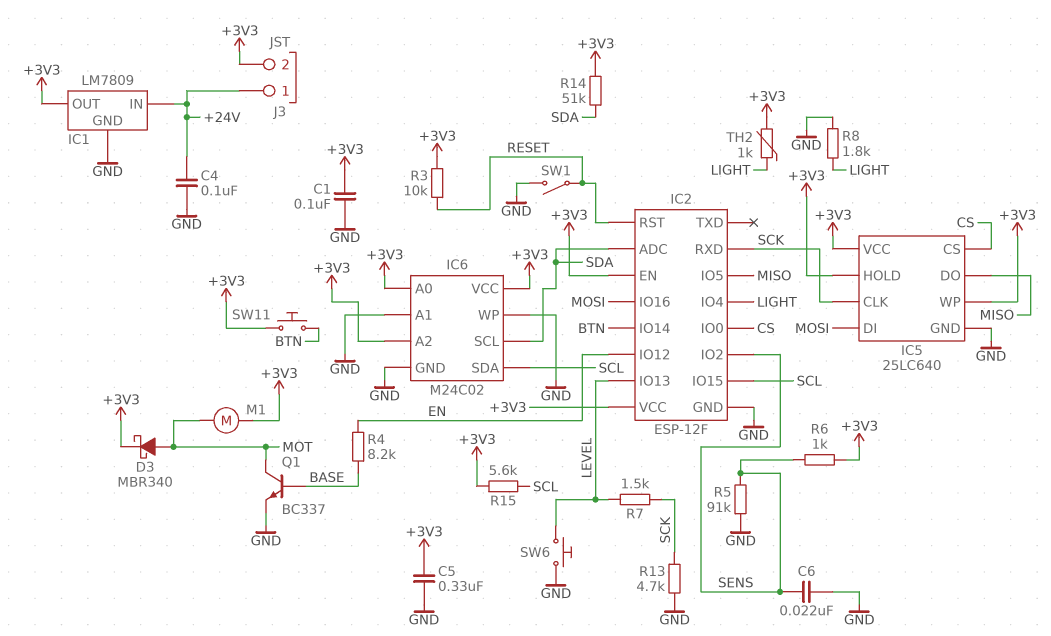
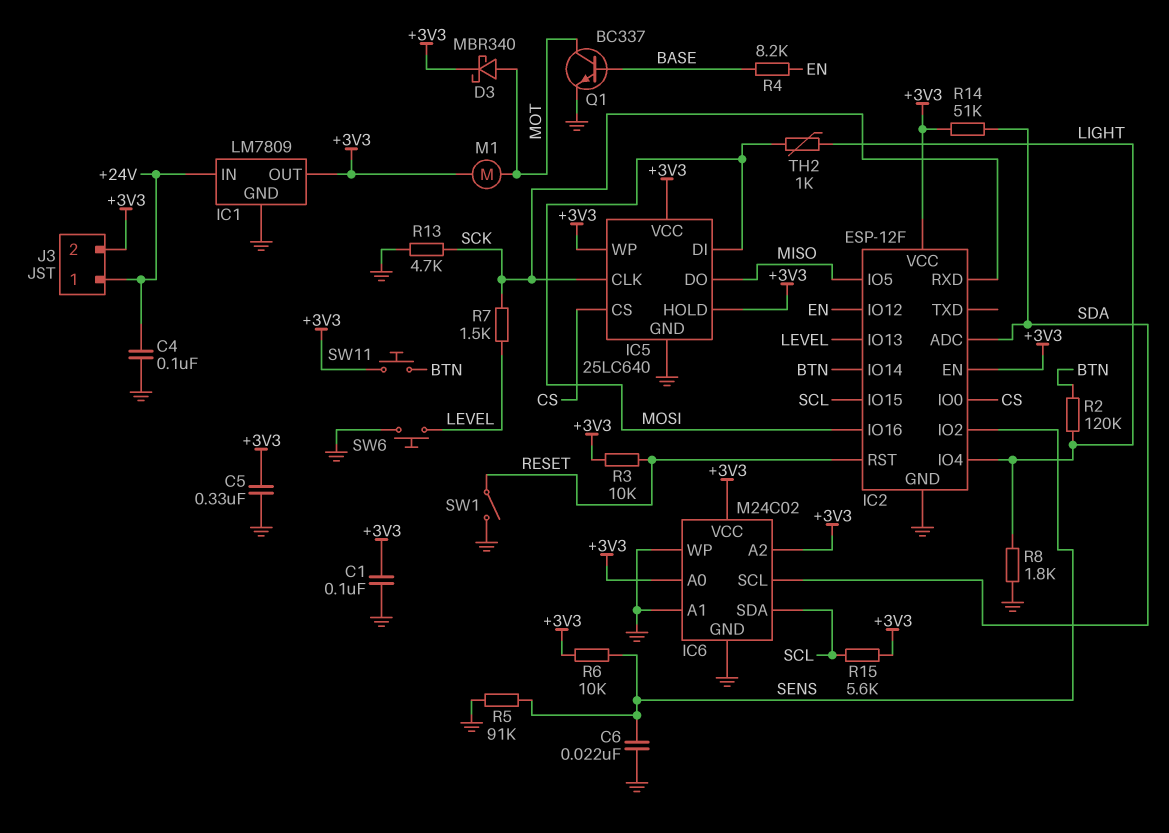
R2: none -> 120k (BTN, LIGHT)
R6: 1k (+3V3, SENS) -> 10k (+3V3, SENS)
TH2: 1k (+3V3, LIGHT) -> 1k (LIGHT, MOSI)

